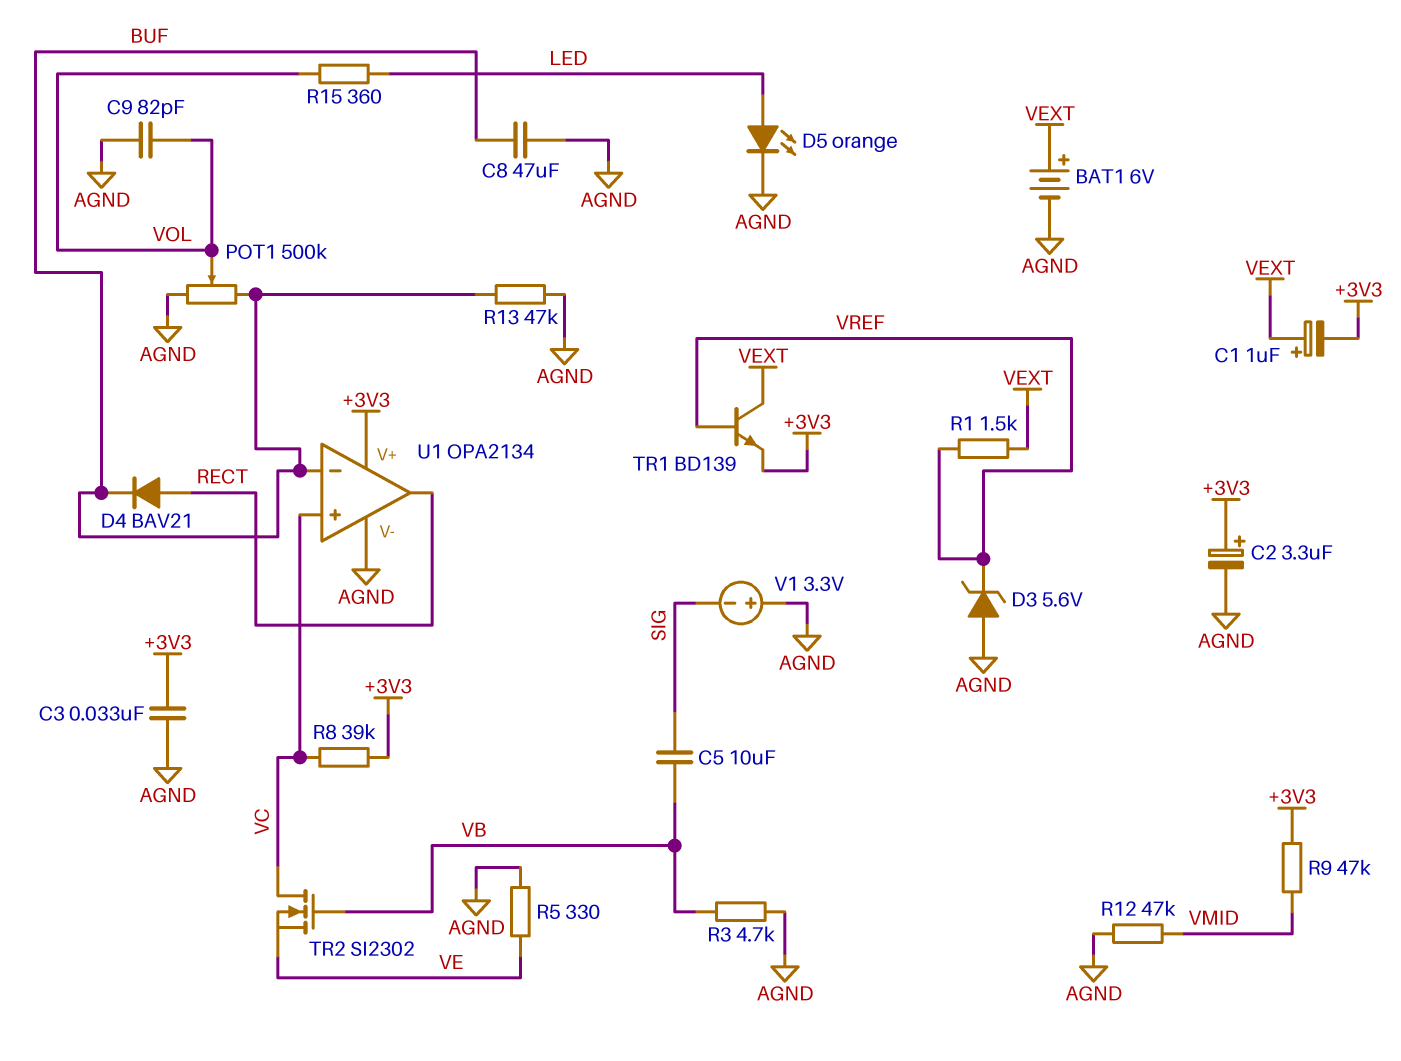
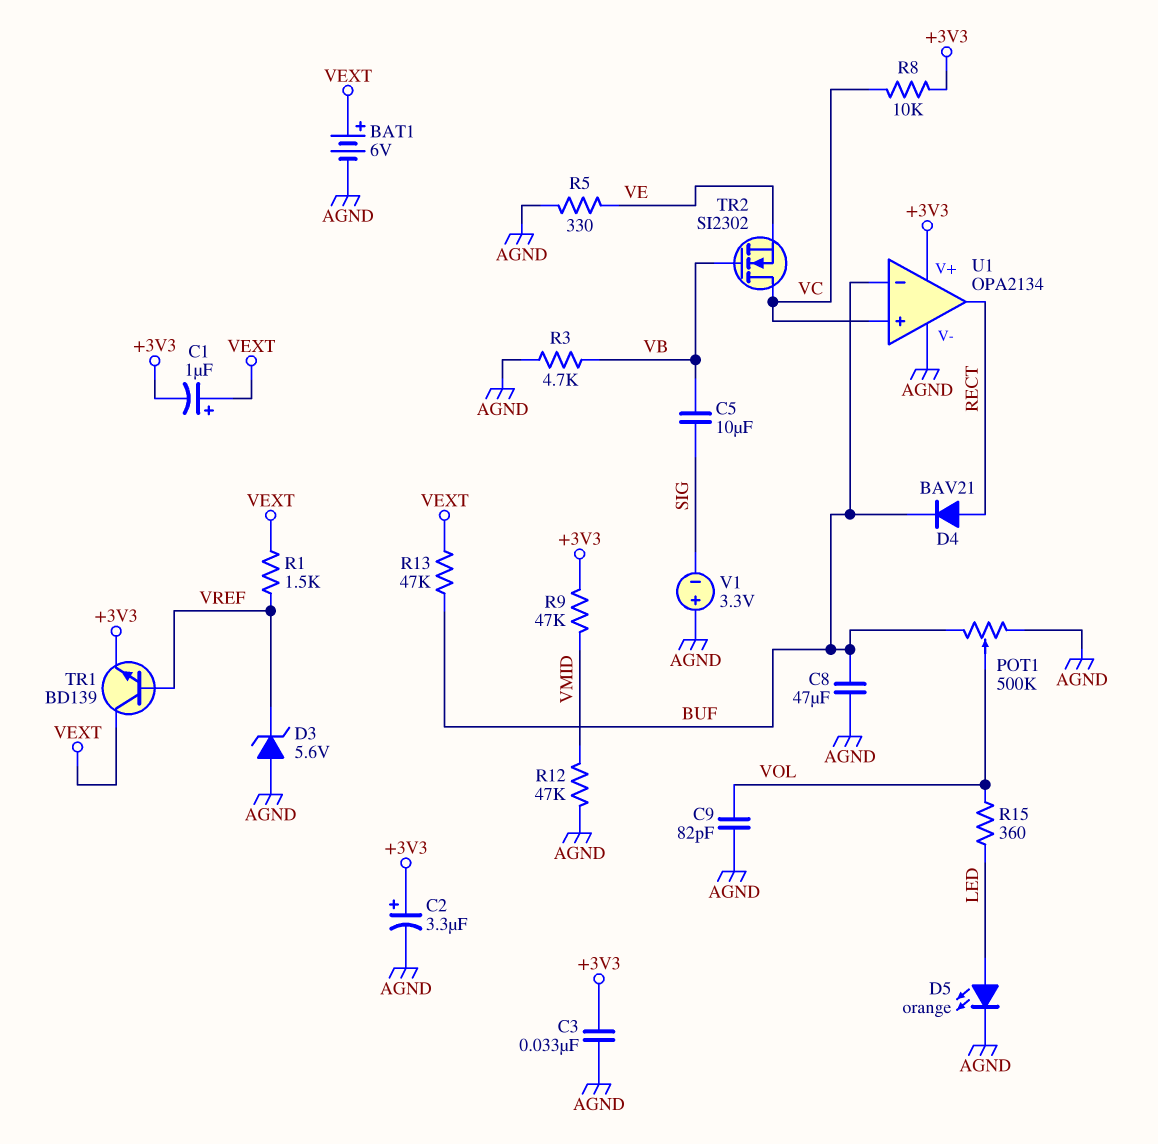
R8: 39k (+3V3, VC) -> 10k (+3V3, VC)
R13: 47k (AGND, BUF) -> 47k (BUF, VEXT)

